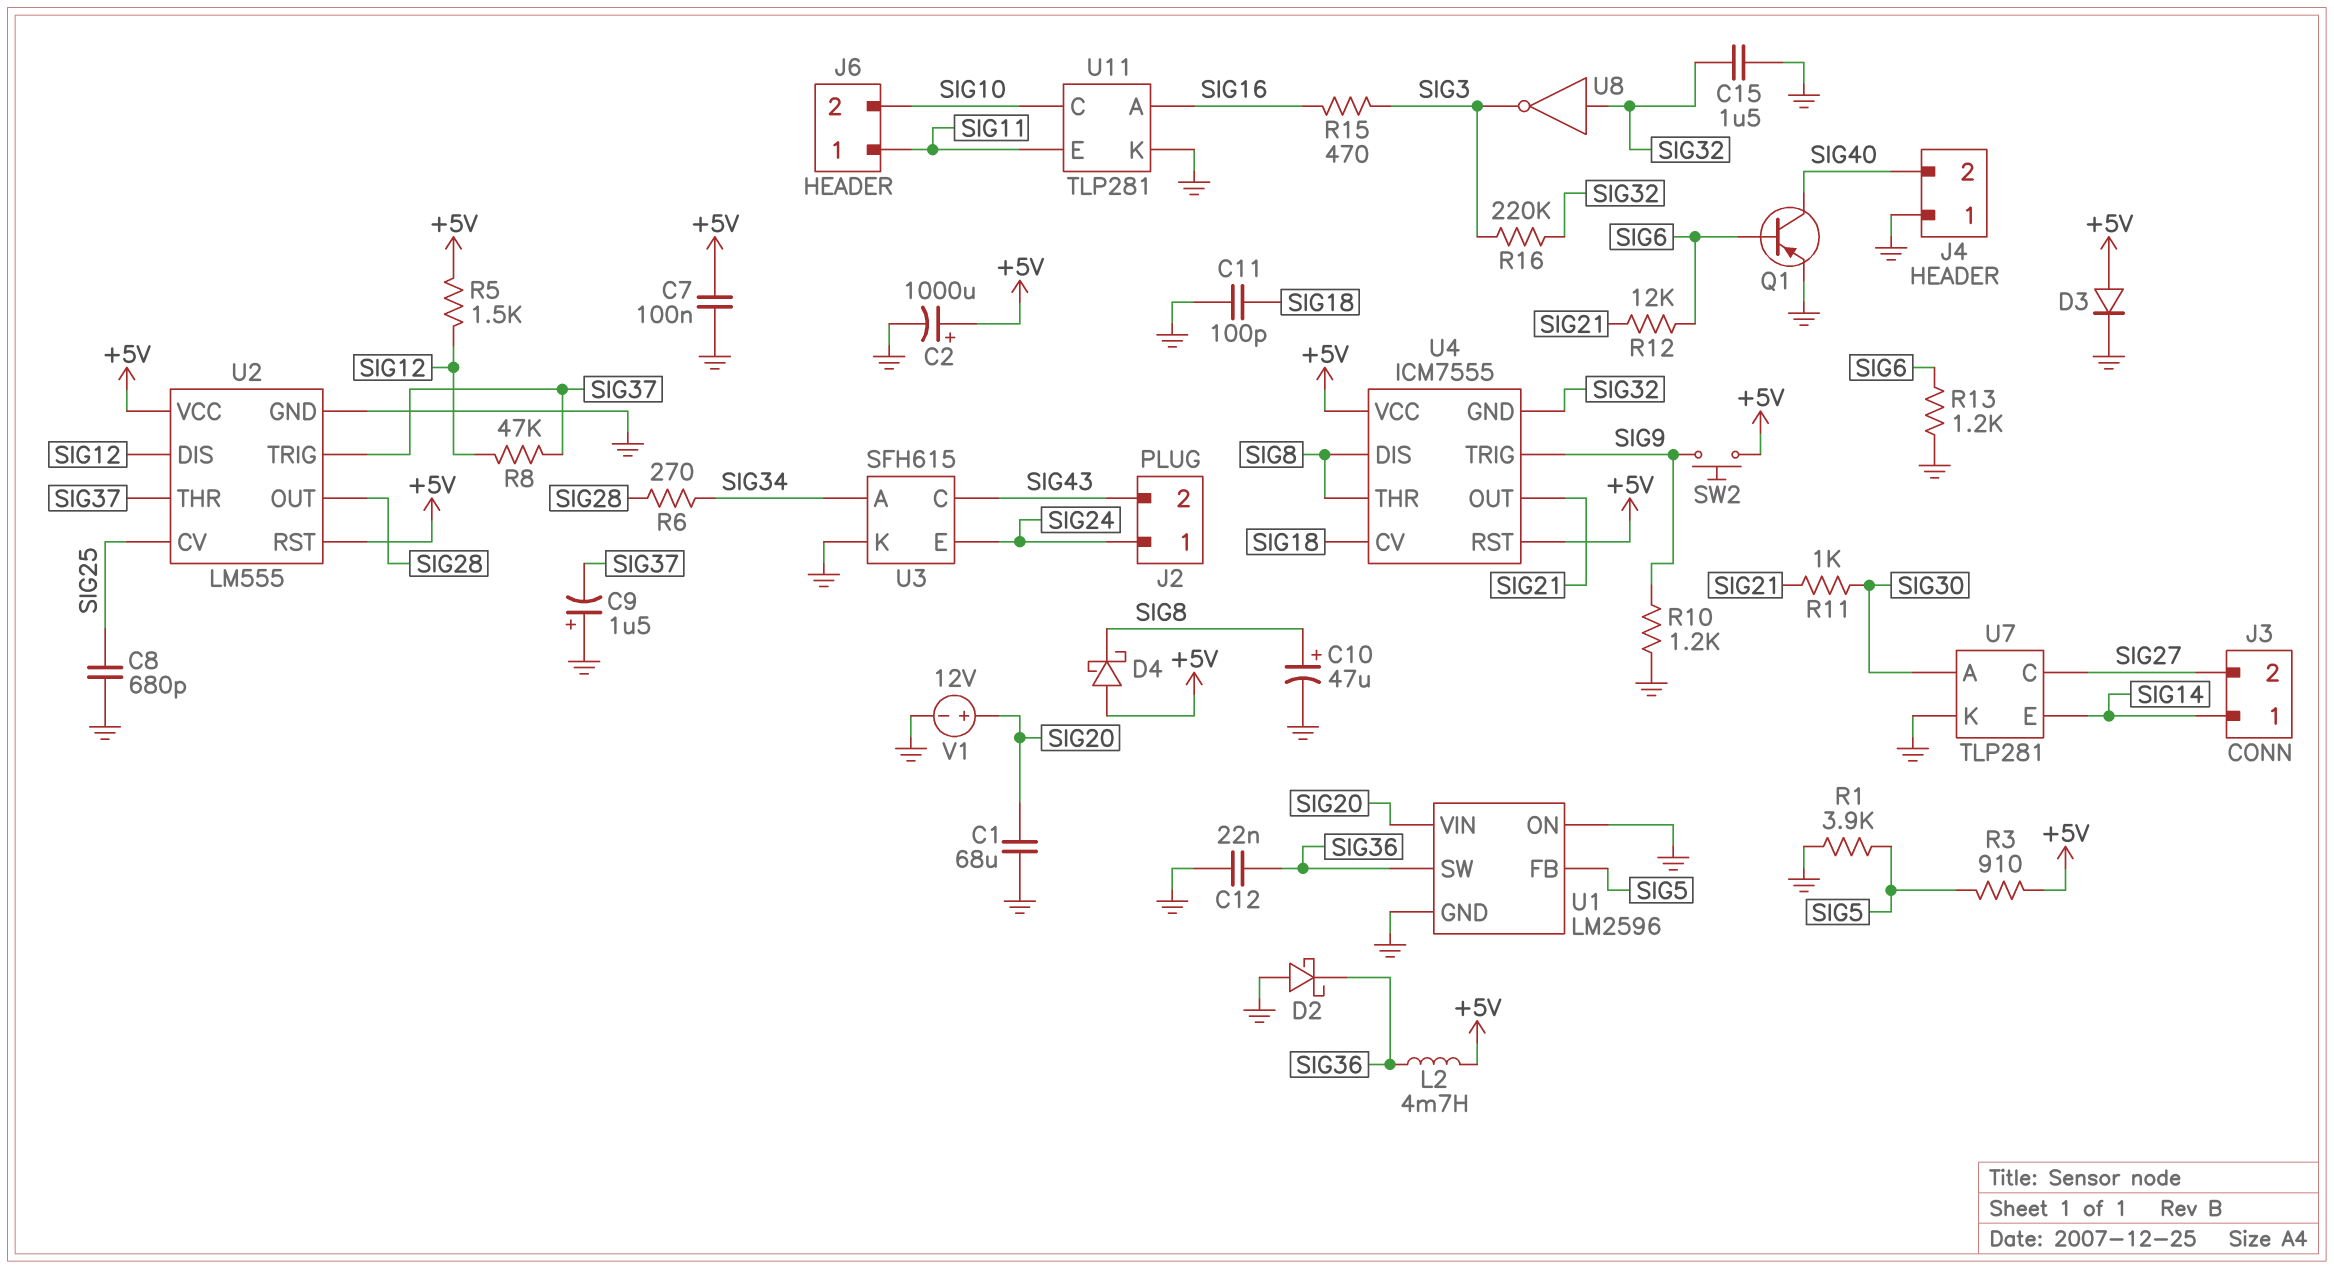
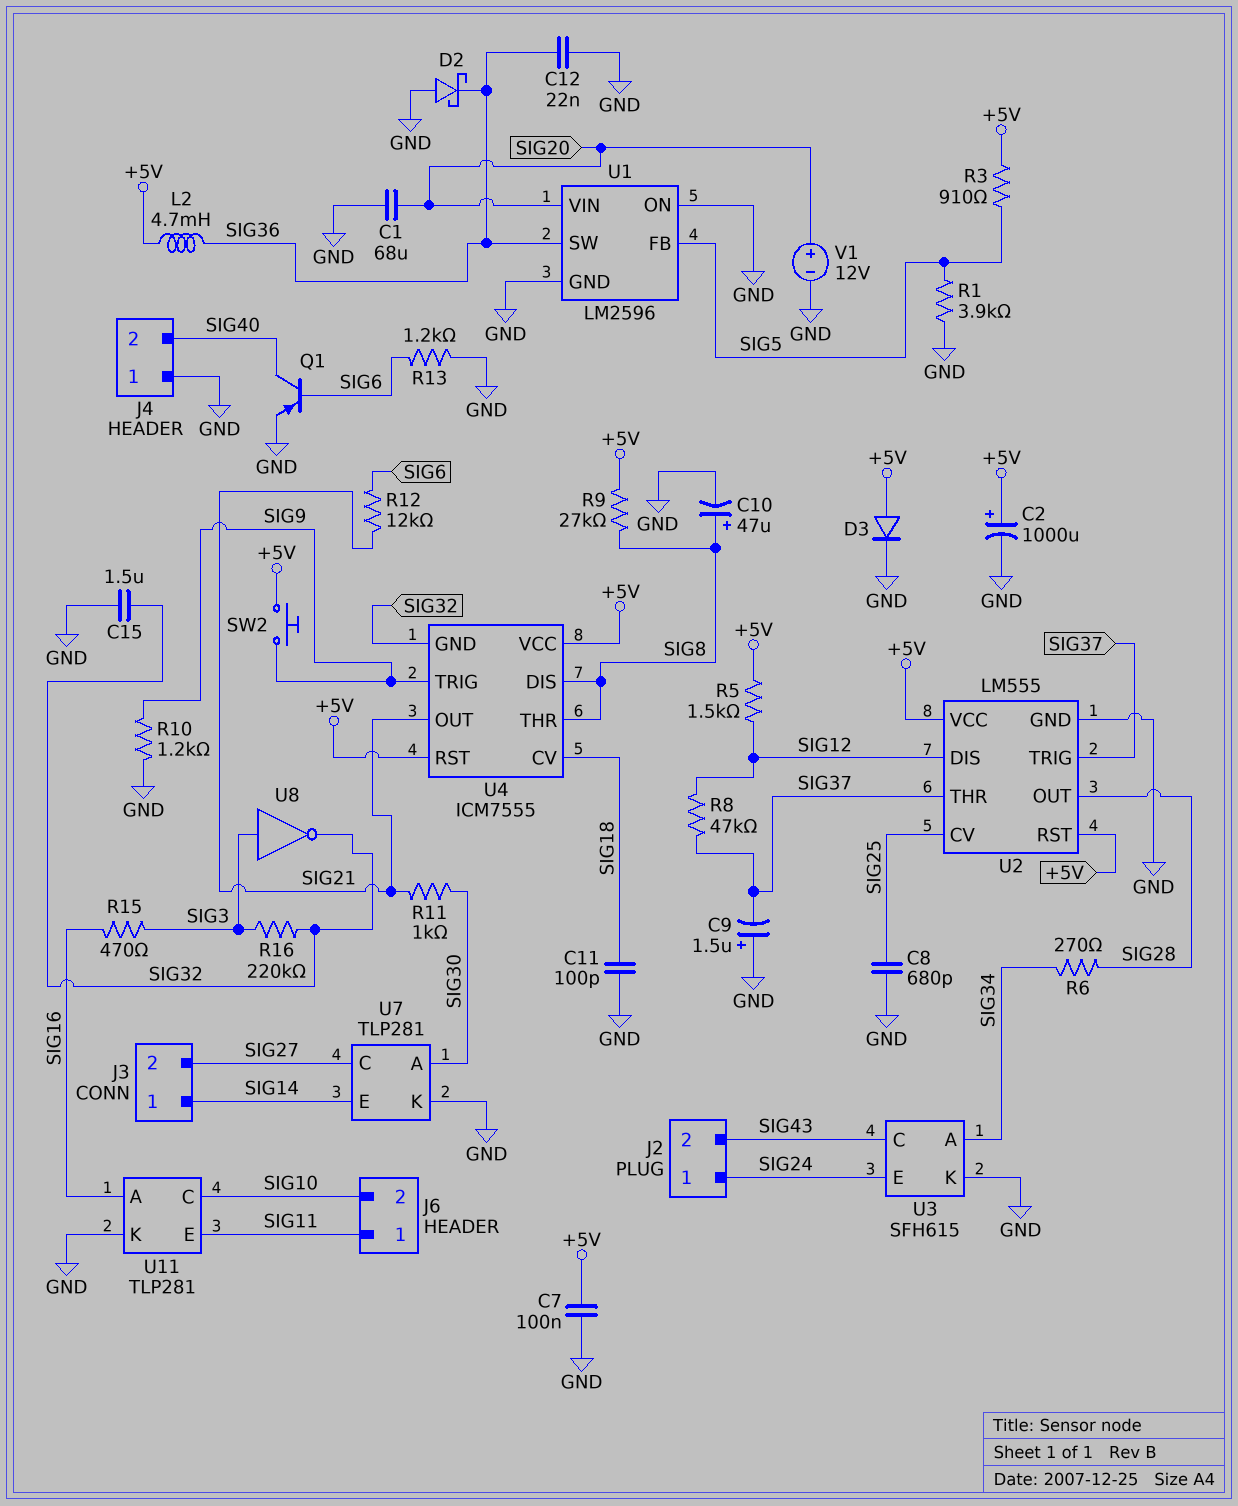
D4: schottky (A +5V, K SIG8) -> none
R9: none -> 27k (+5V, SIG8)
U8: NOT (in SIG32, out SIG3) -> NOT (in SIG3, out SIG32)

